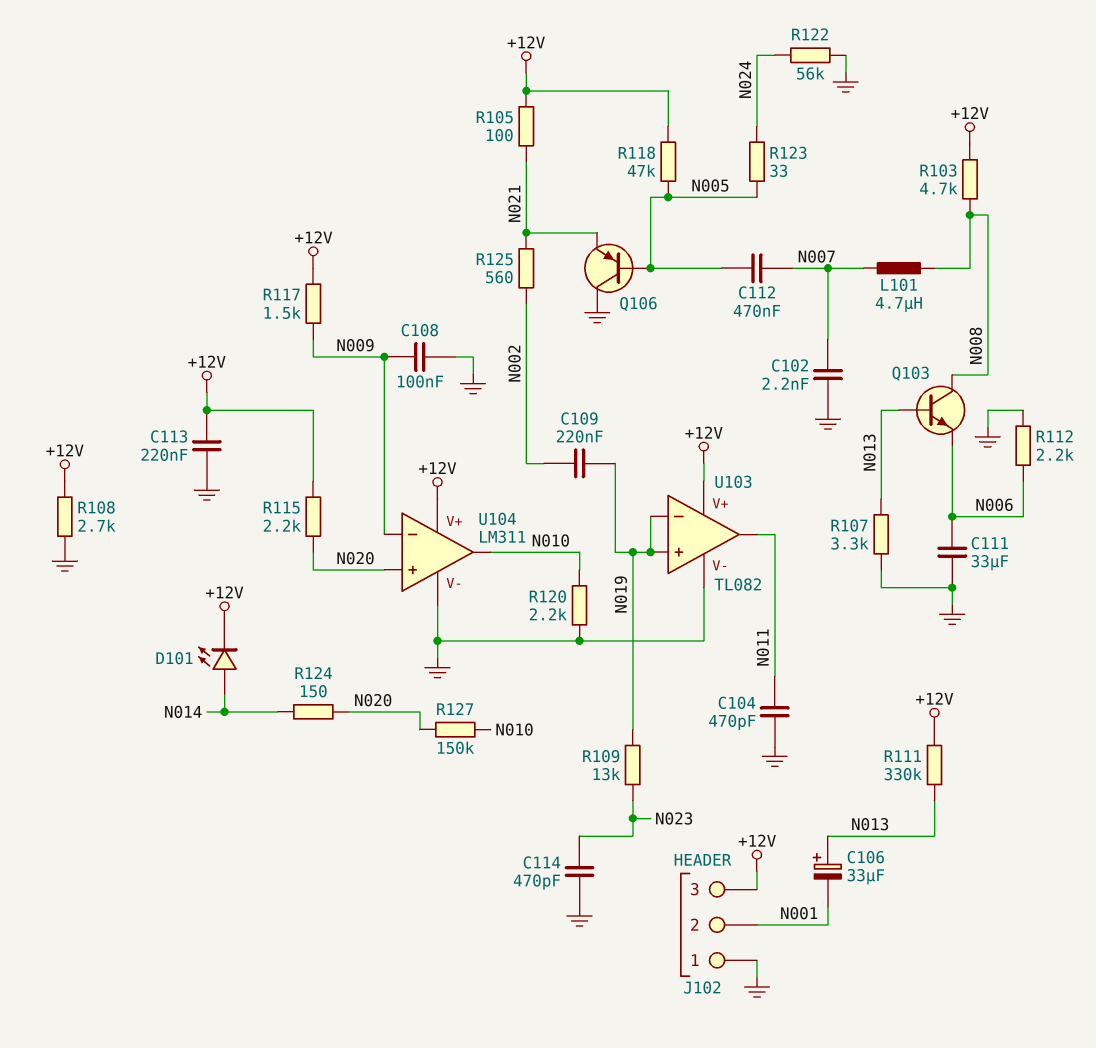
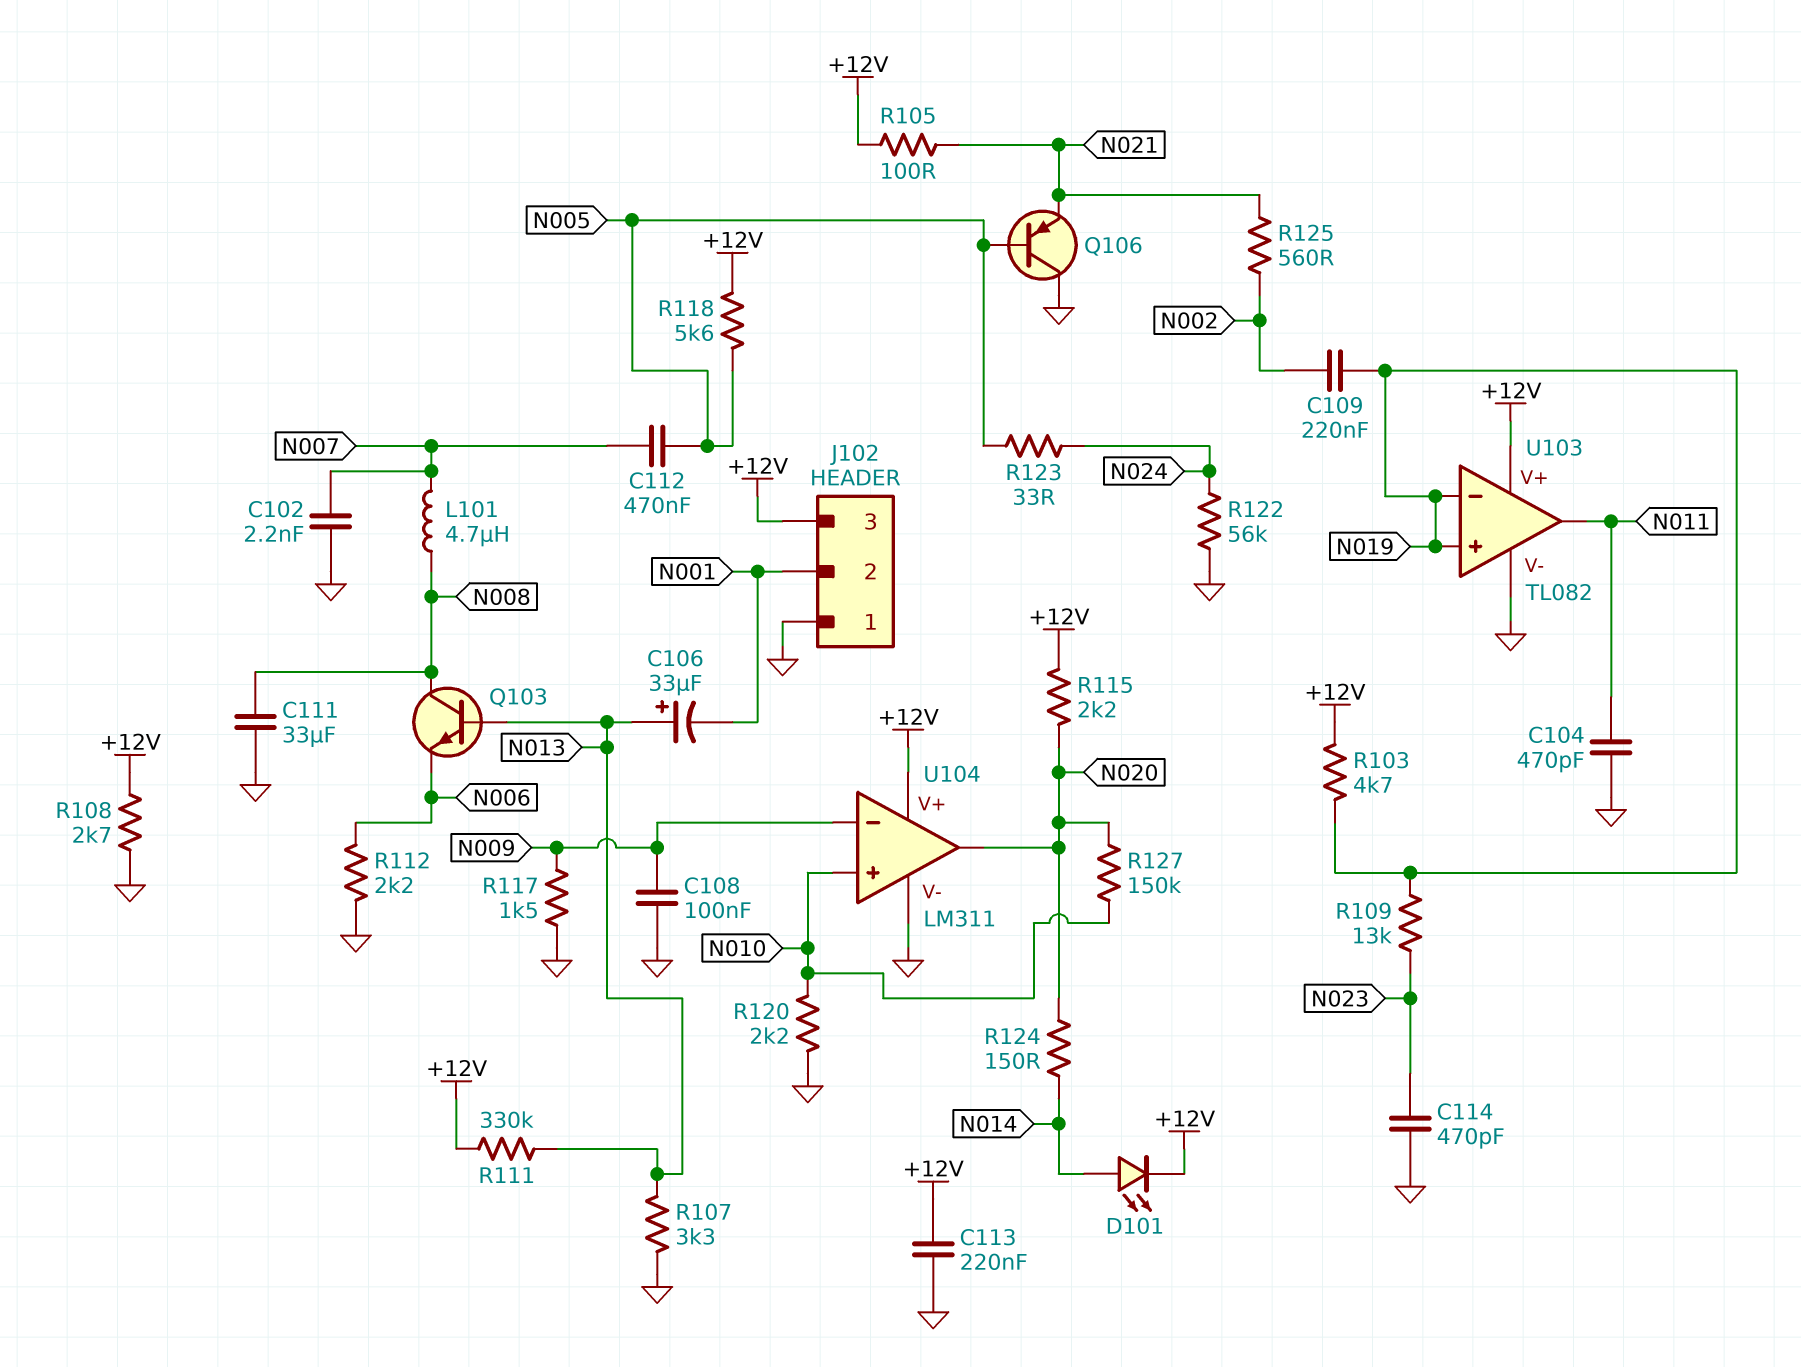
C111: 33uF (GND, N006) -> 33uF (GND, N008)
R103: 4.7k (+12V, N008) -> 4.7k (+12V, N019)
R117: 1.5k (+12V, N009) -> 1.5k (GND, N009)
R118: 47k (+12V, N005) -> 5.6k (+12V, N005)
U104 pin in+: N020 -> N010
U104 pin out: N010 -> N020

